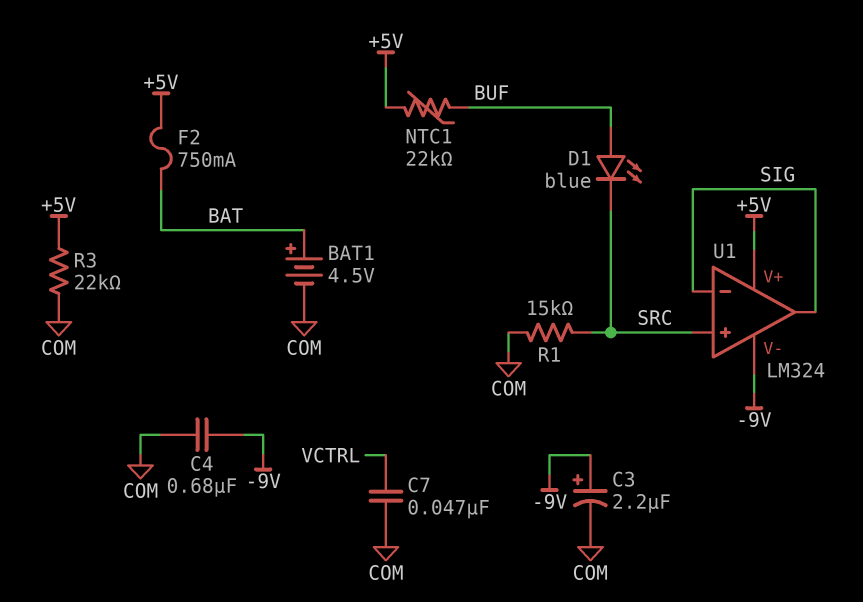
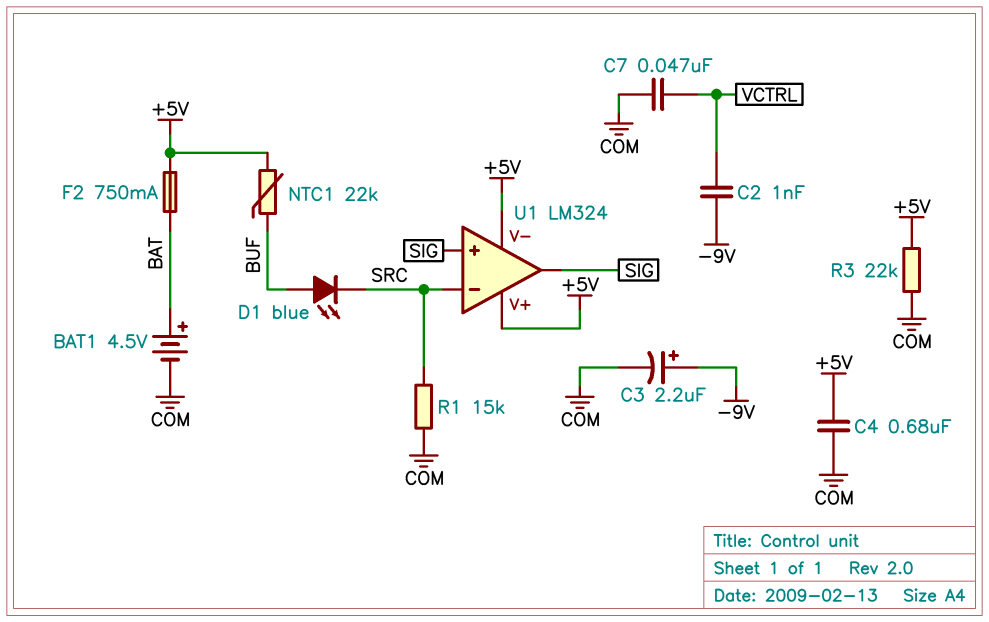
C2: none -> 1nF (-9V, VCTRL)
C4: 680nF (-9V, COM) -> 680nF (+5V, COM)
U1 pin V-: -9V -> +5V
U1 pin in+: SRC -> SIG
U1 pin in-: SIG -> SRC

